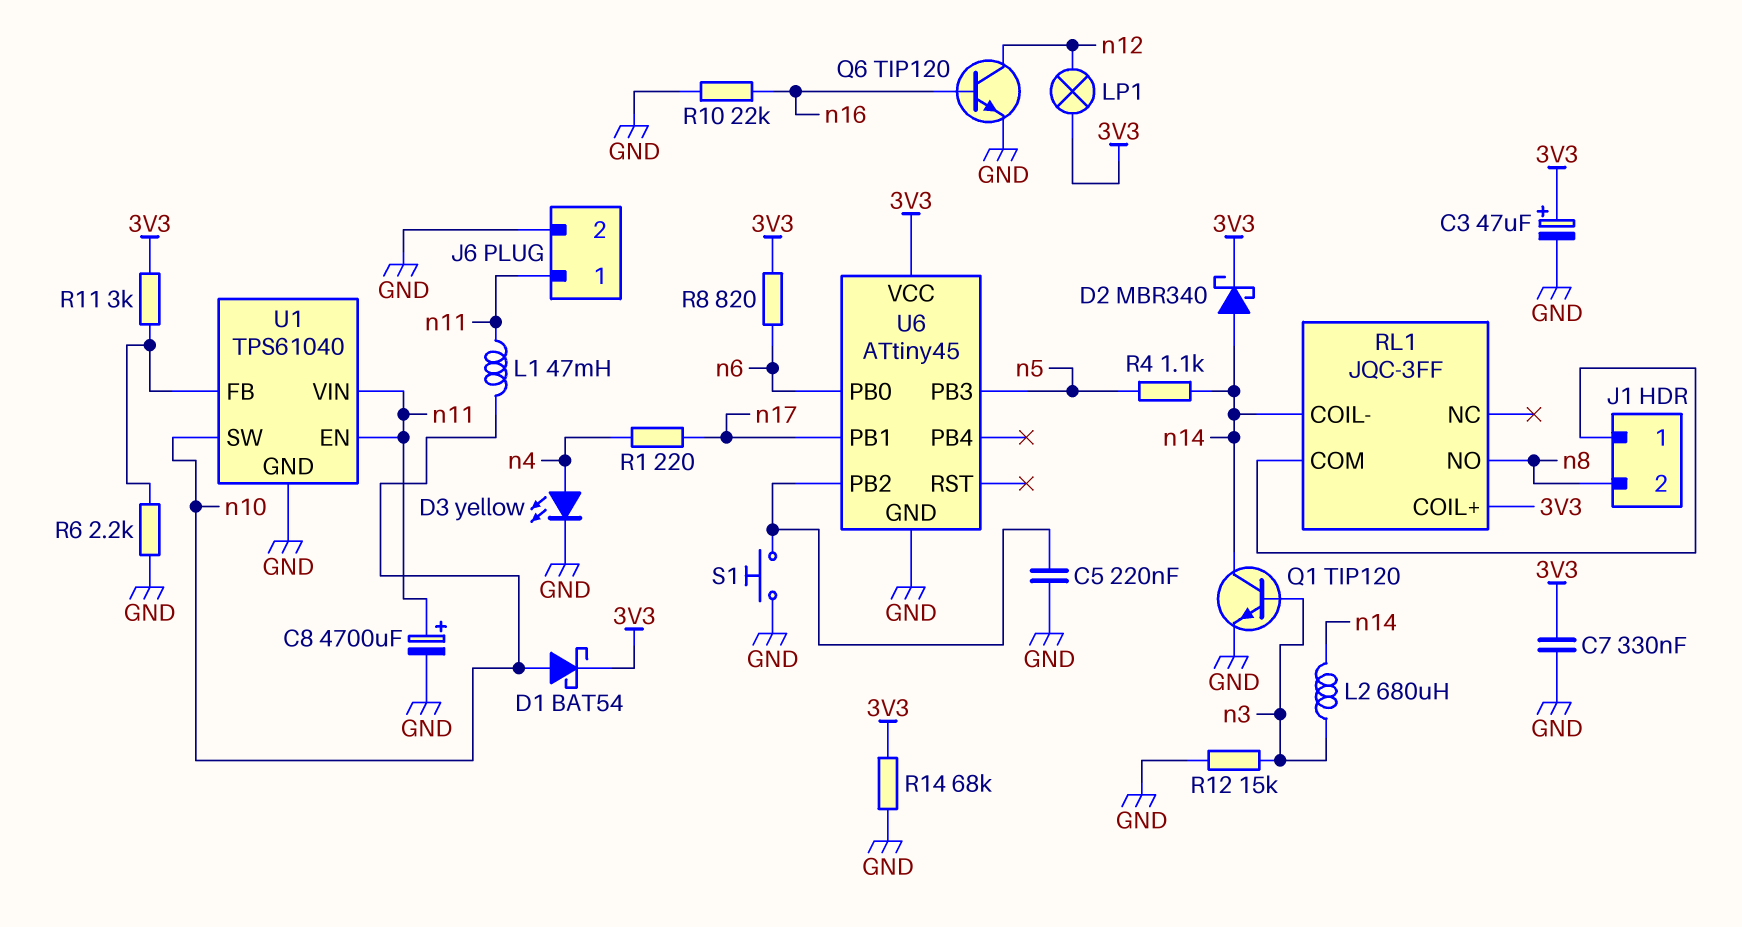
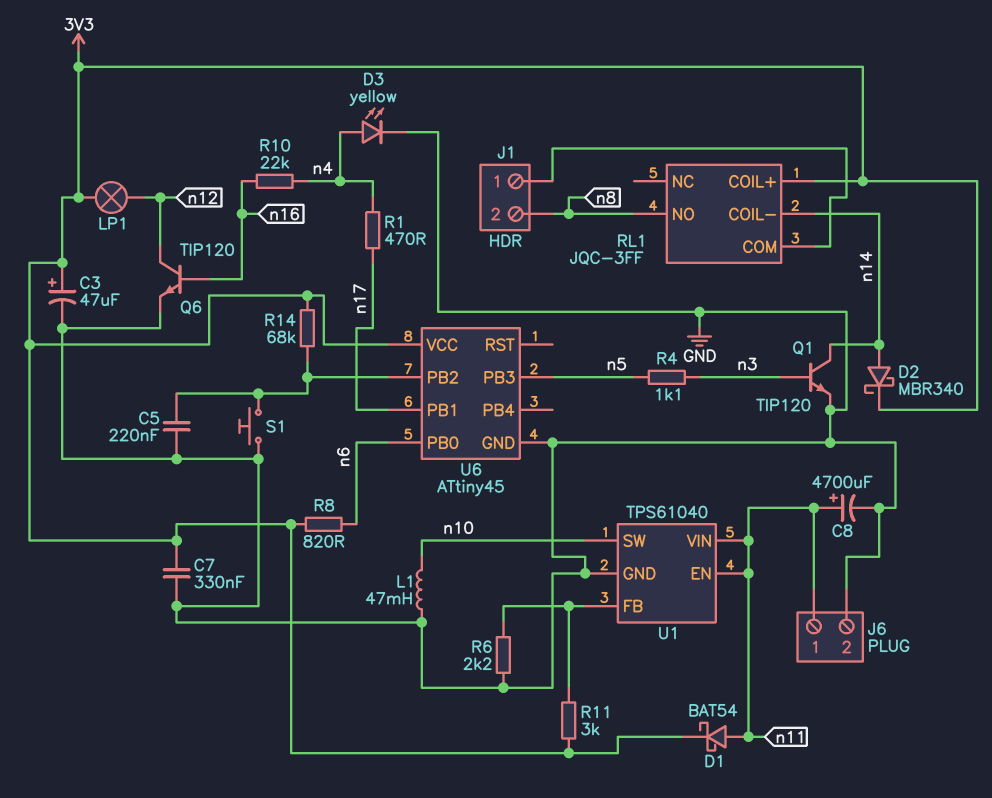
D1: schottky BAT54 (A n10, K 3V3) -> schottky BAT54 (A n11, K 3V3)
L1: 47mH (n10, n11) -> 47mH (GND, n10)
L2: 680uH (n3, n14) -> none
R1: 220 (n4, n17) -> 470 (n4, n17)
R4: 1.1k (n5, n14) -> 1.1k (n3, n5)
R10: 22k (GND, n16) -> 22k (n4, n16)
R12: 15k (GND, n3) -> none
R14: 68k (3V3, GND) -> 68k (3V3, U6/PB2)

